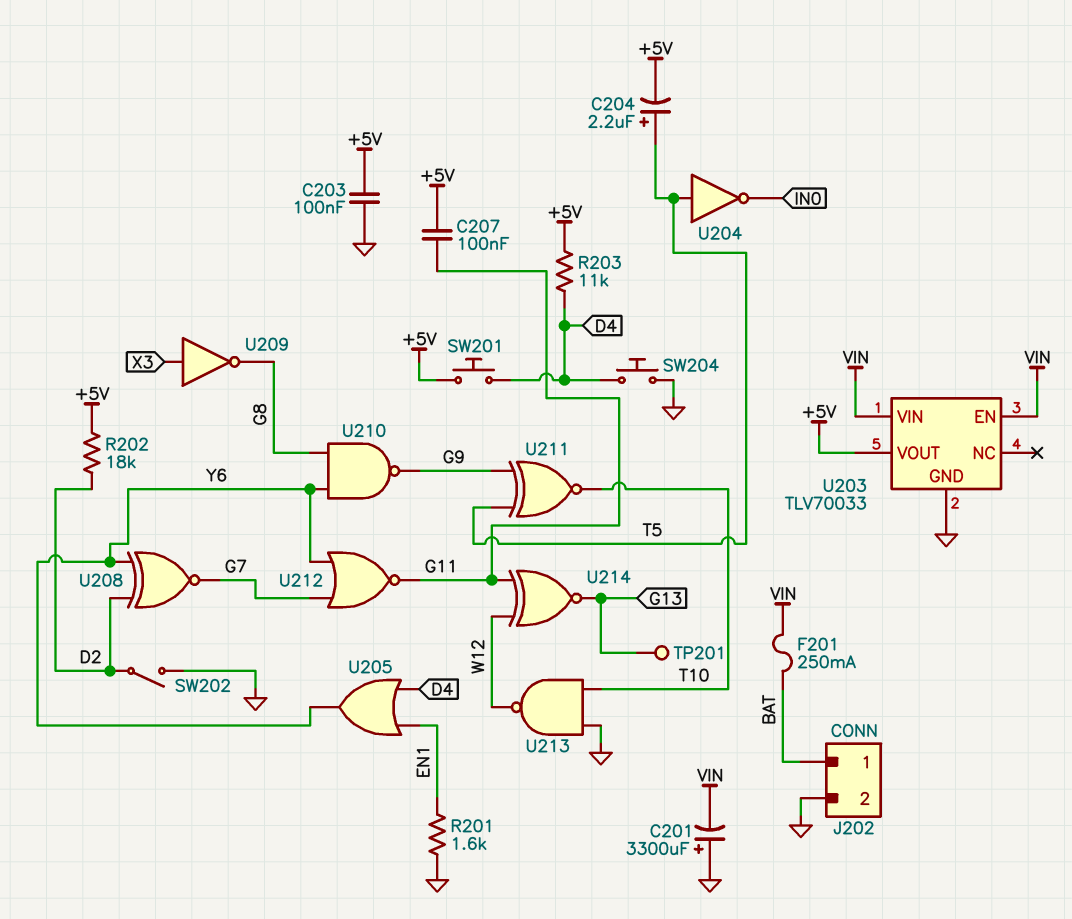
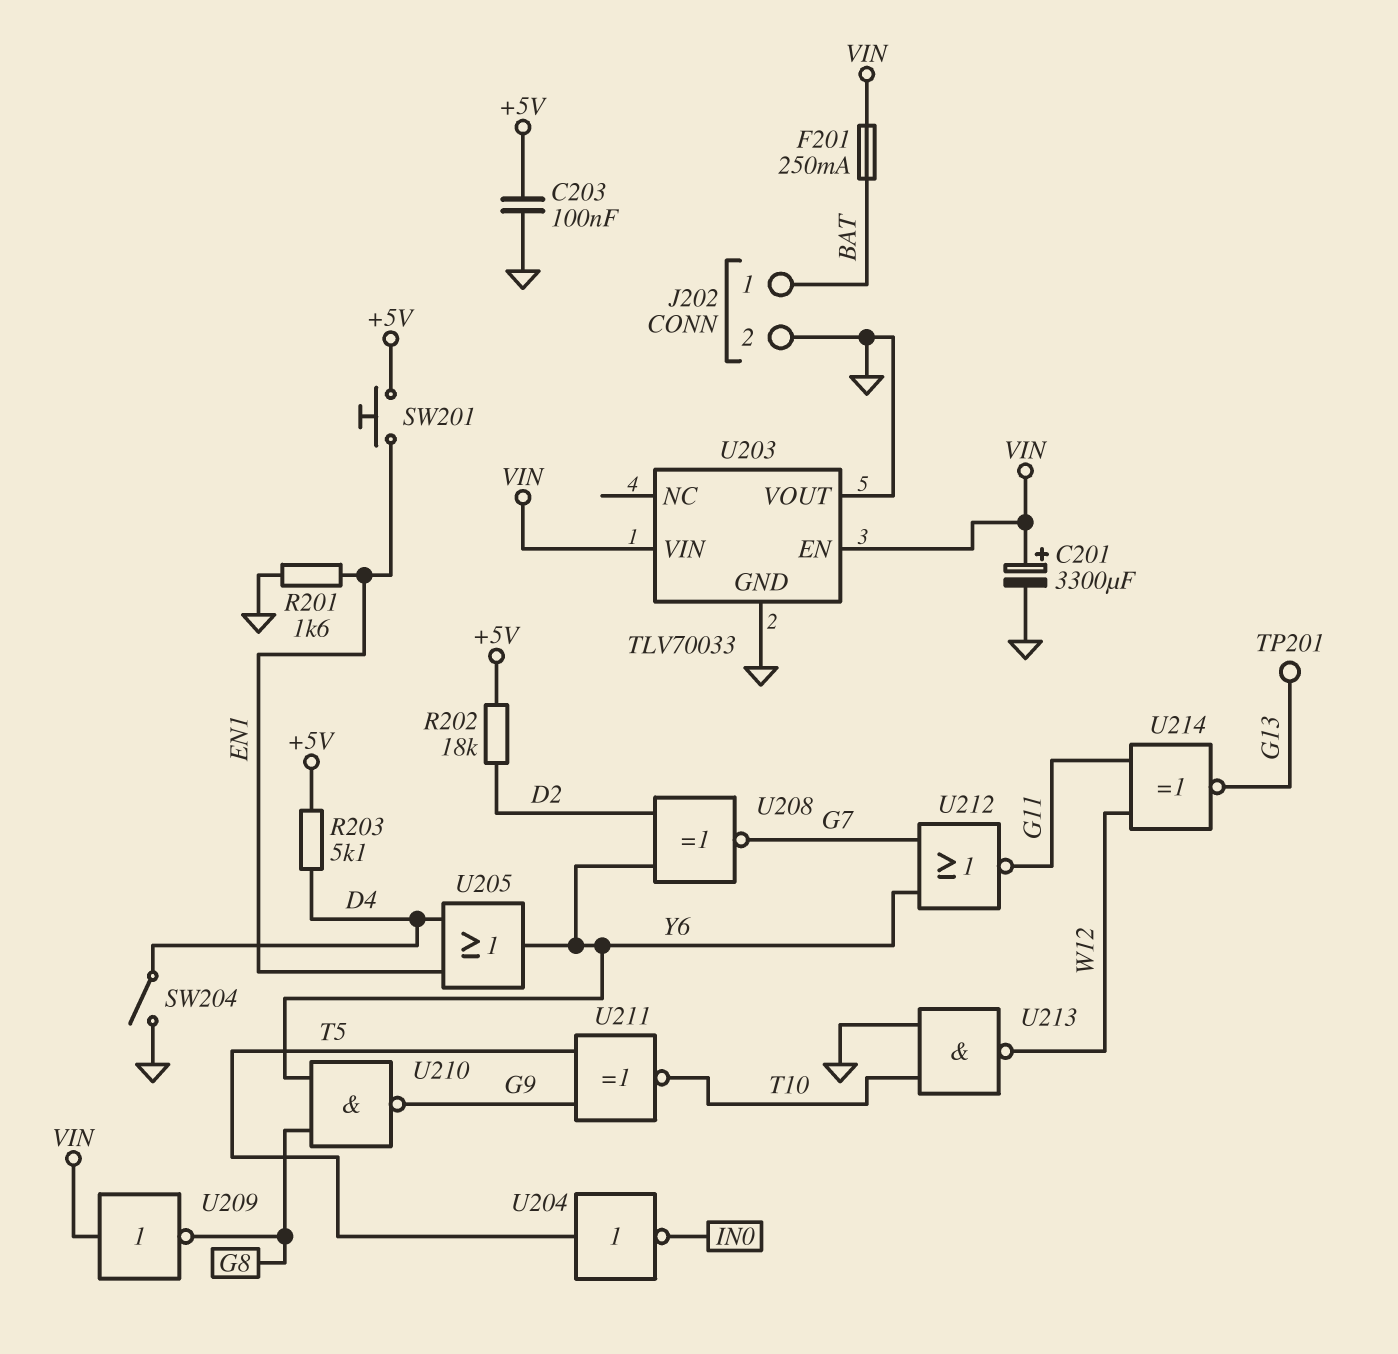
C201: 3300uF (plus GND, minus VIN) -> 3300uF (plus VIN, minus GND)
C204: 2.2uF (plus T5, minus +5V) -> none
C207: 100nF (+5V, G11) -> none
R203: 11k (+5V, D4) -> 5.1k (+5V, D4)
SW201: button (+5V, D4) -> button (+5V, EN1)
SW202: switch (D2, GND) -> none
SW204: button (D4, GND) -> switch (D4, GND)
U203 pin VOUT: +5V -> GND
U209: NOT (in X3, out G8) -> NOT (in VIN, out G8)

